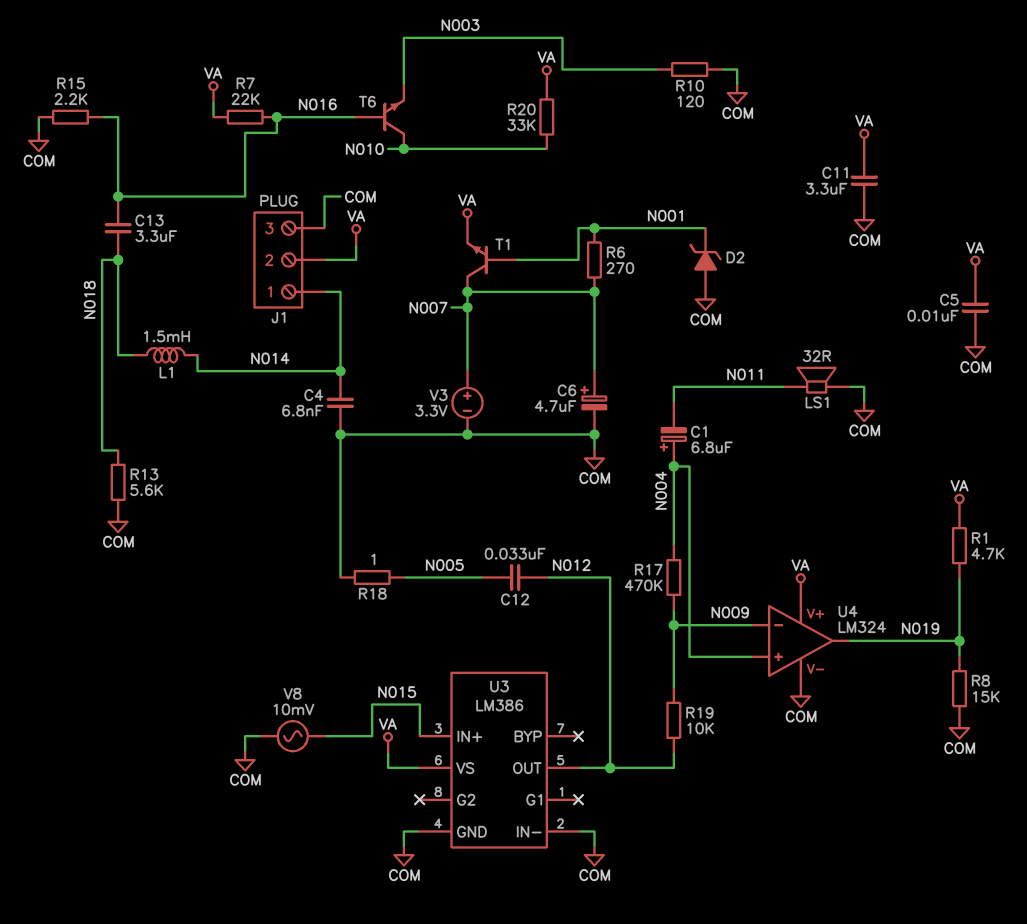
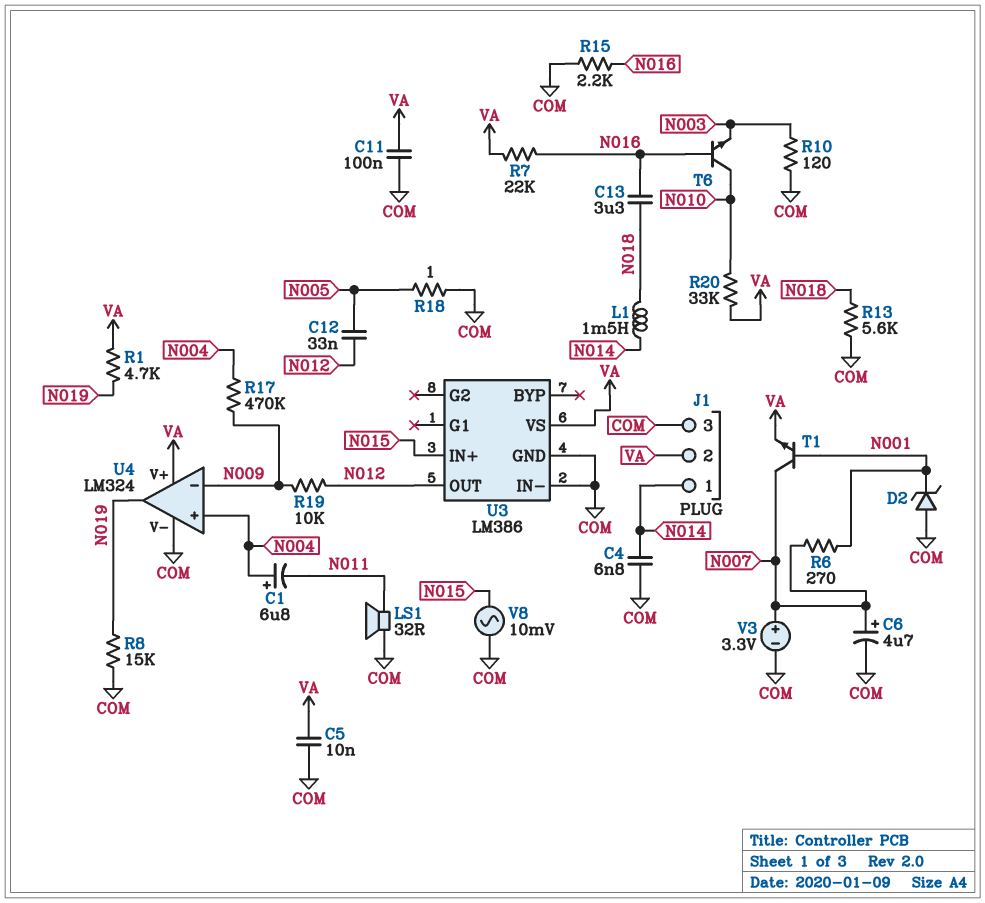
C11: 3.3uF (COM, VA) -> 100nF (COM, VA)

